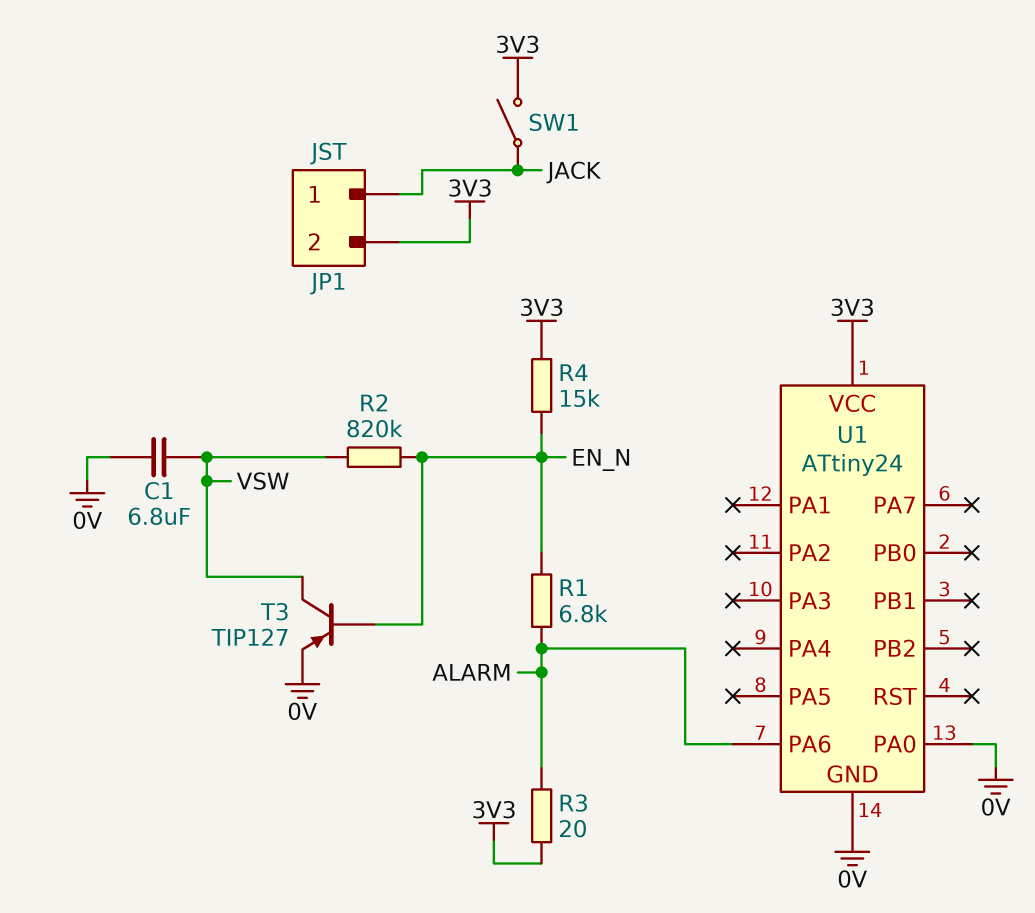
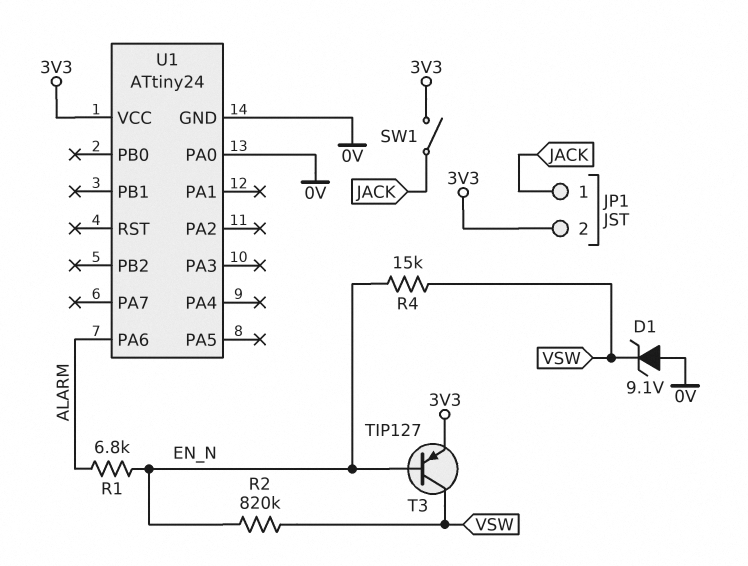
C1: 6.8uF (0V, VSW) -> none
D1: none -> zener 9.1V (A 0V, K VSW)
R3: 20 (3V3, ALARM) -> none
R4: 15k (3V3, EN_N) -> 15k (EN_N, VSW)
T3: PNP TIP127 (B EN_N, C VSW, E 0V) -> PNP TIP127 (B EN_N, C VSW, E 3V3)

